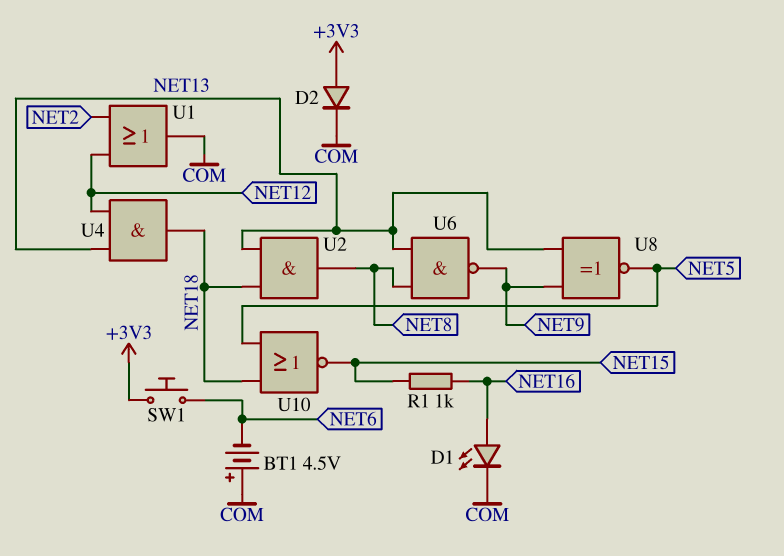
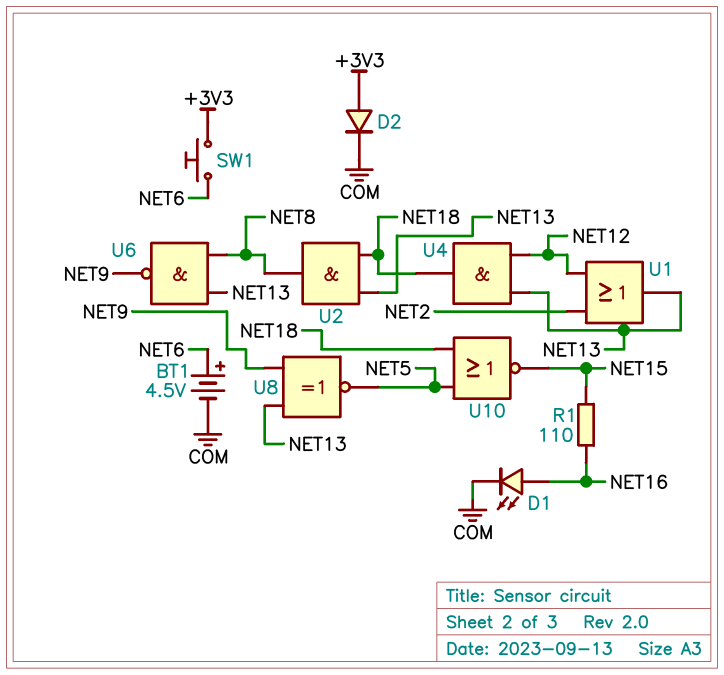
BT1: 4.5V (plus COM, minus NET6) -> 4.5V (plus NET6, minus COM)
R1: 1k (NET15, NET16) -> 110 (NET15, NET16)
U1: OR (in NET2, in NET12, out COM) -> OR (in NET2, in NET12, out NET13)

